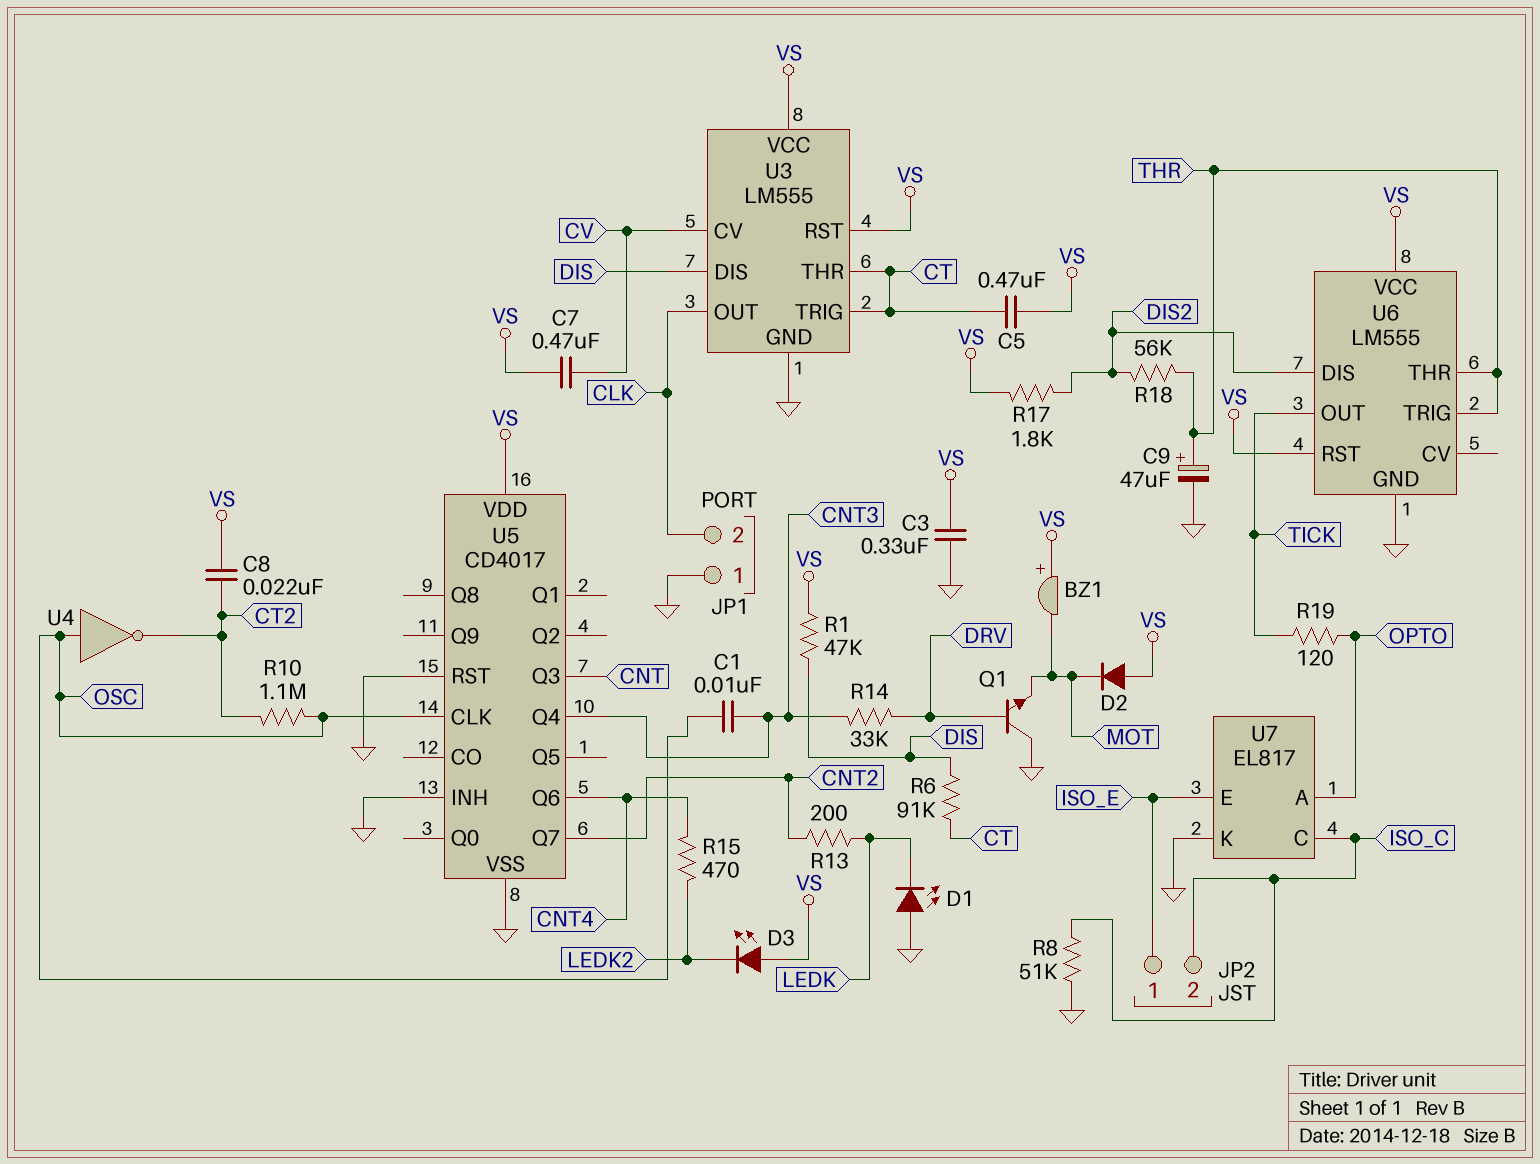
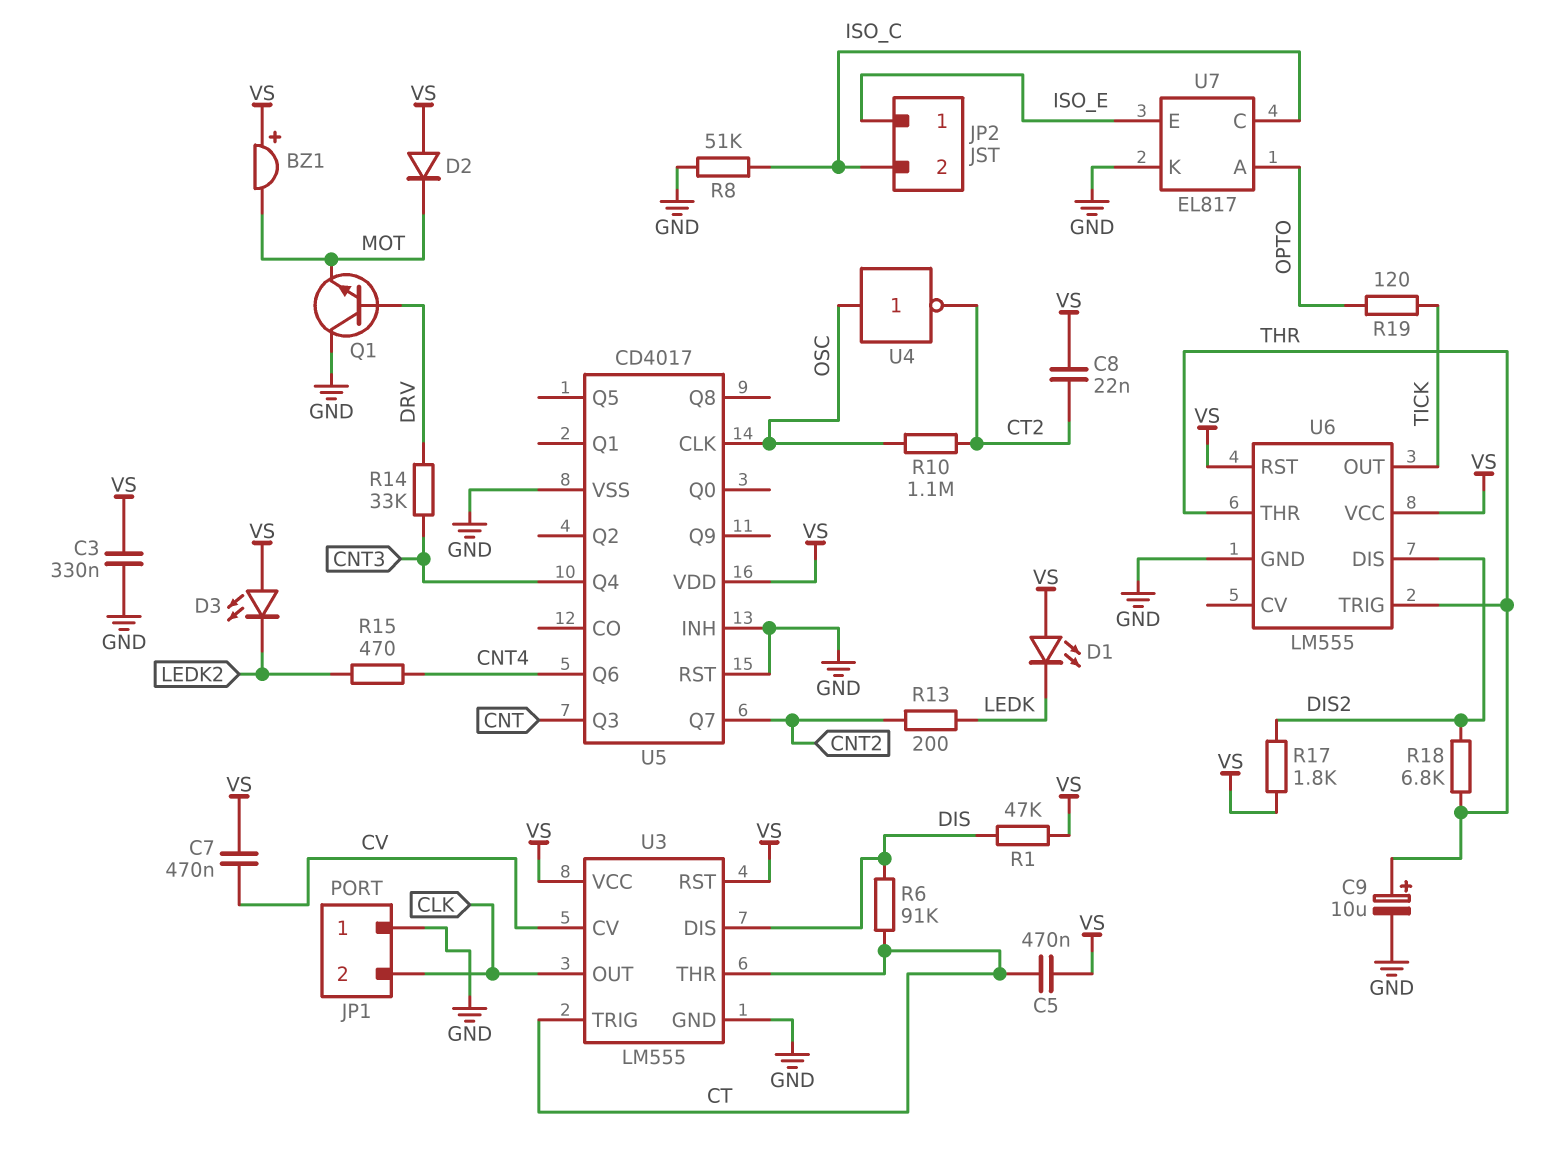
C1: 10nF (CNT3, OSC) -> none
C9: 47uF (plus THR, minus GND) -> 10uF (plus THR, minus GND)
D1: LED (A GND, K LEDK) -> LED (A VS, K LEDK)
R18: 56k (DIS2, THR) -> 6.8k (DIS2, THR)

